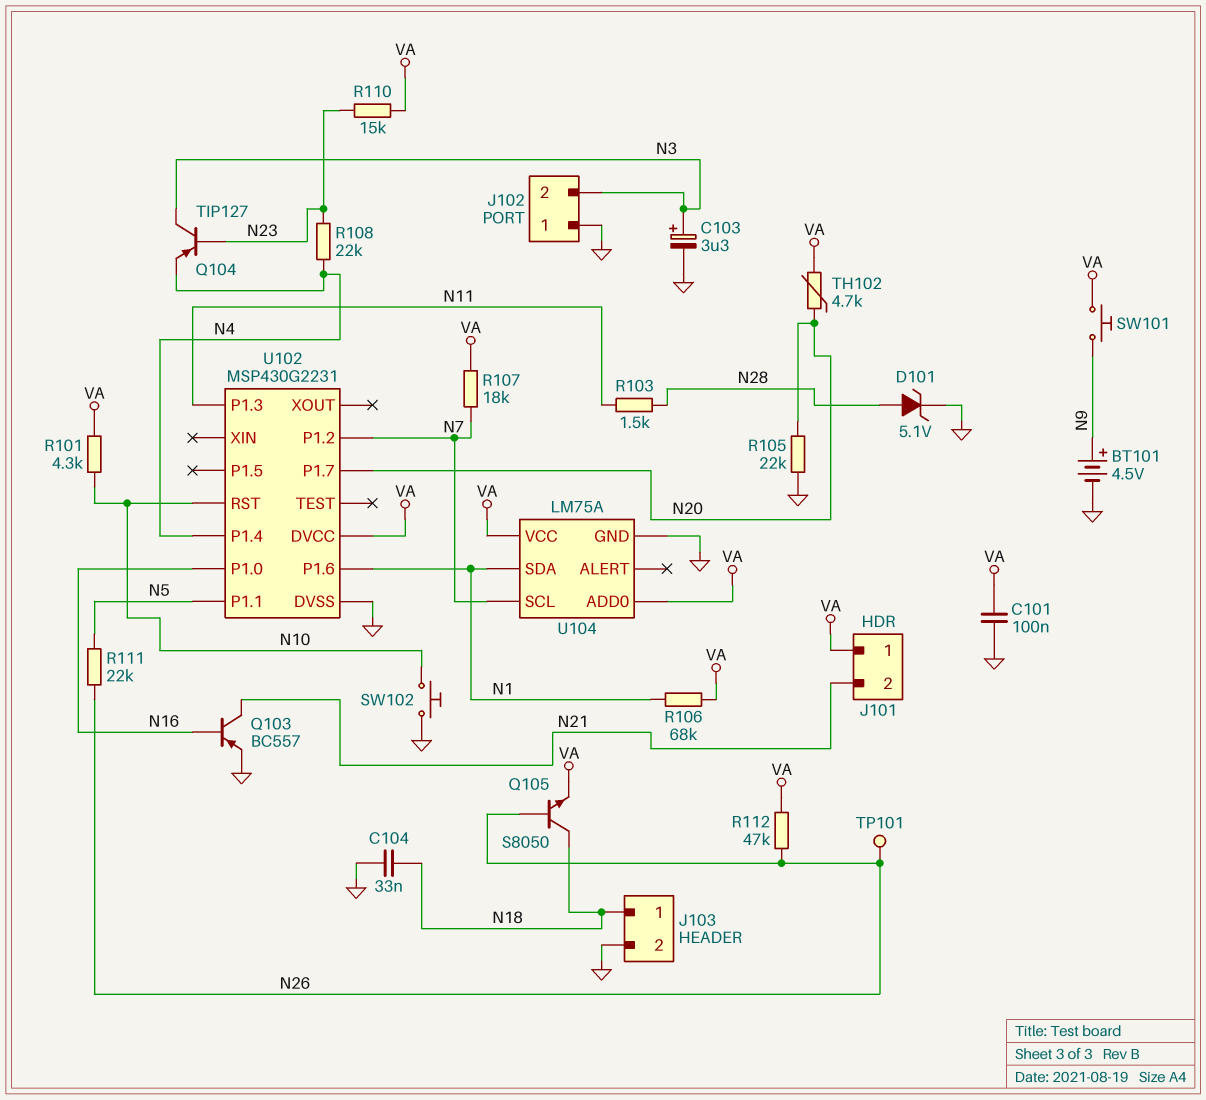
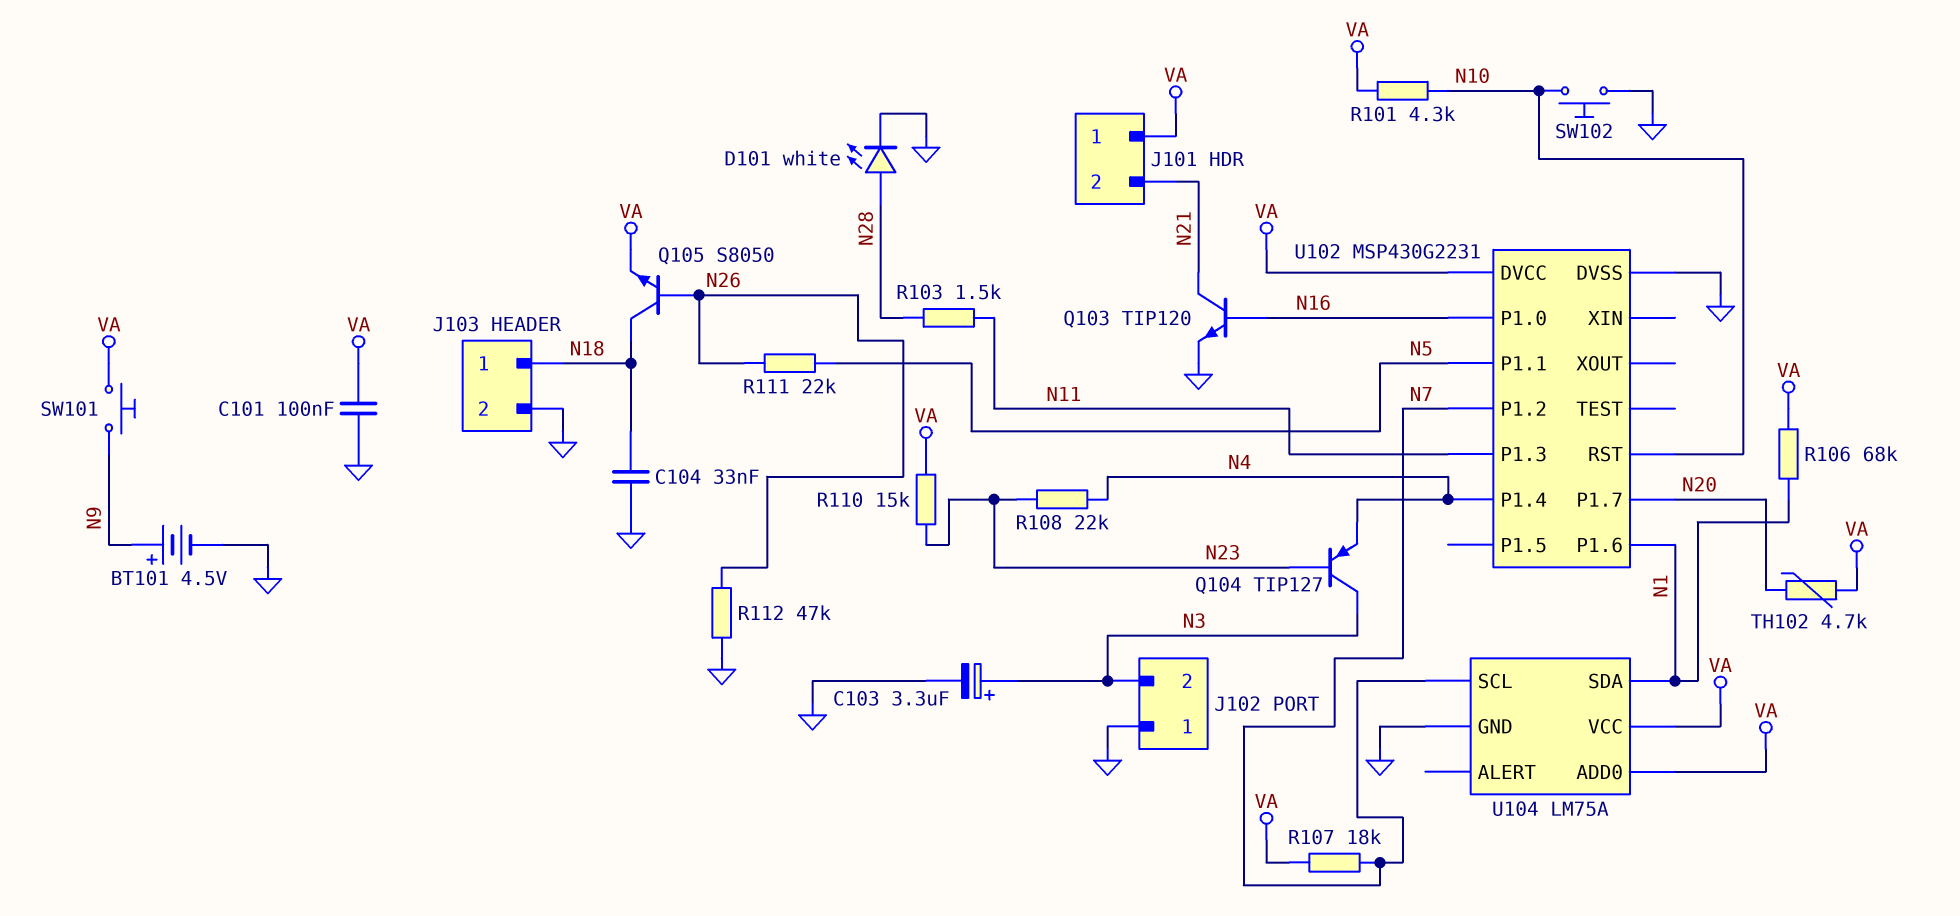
D101: zener 5.1V (A N28, K GND) -> LED white (A N28, K GND)
Q103: PNP BC557 (B N16, C N21, E GND) -> NPN TIP120 (B N16, C N21, E GND)
R105: 22k (GND, N20) -> none
R112: 47k (N26, VA) -> 47k (GND, N26)
TP101: test point (N26) -> none

